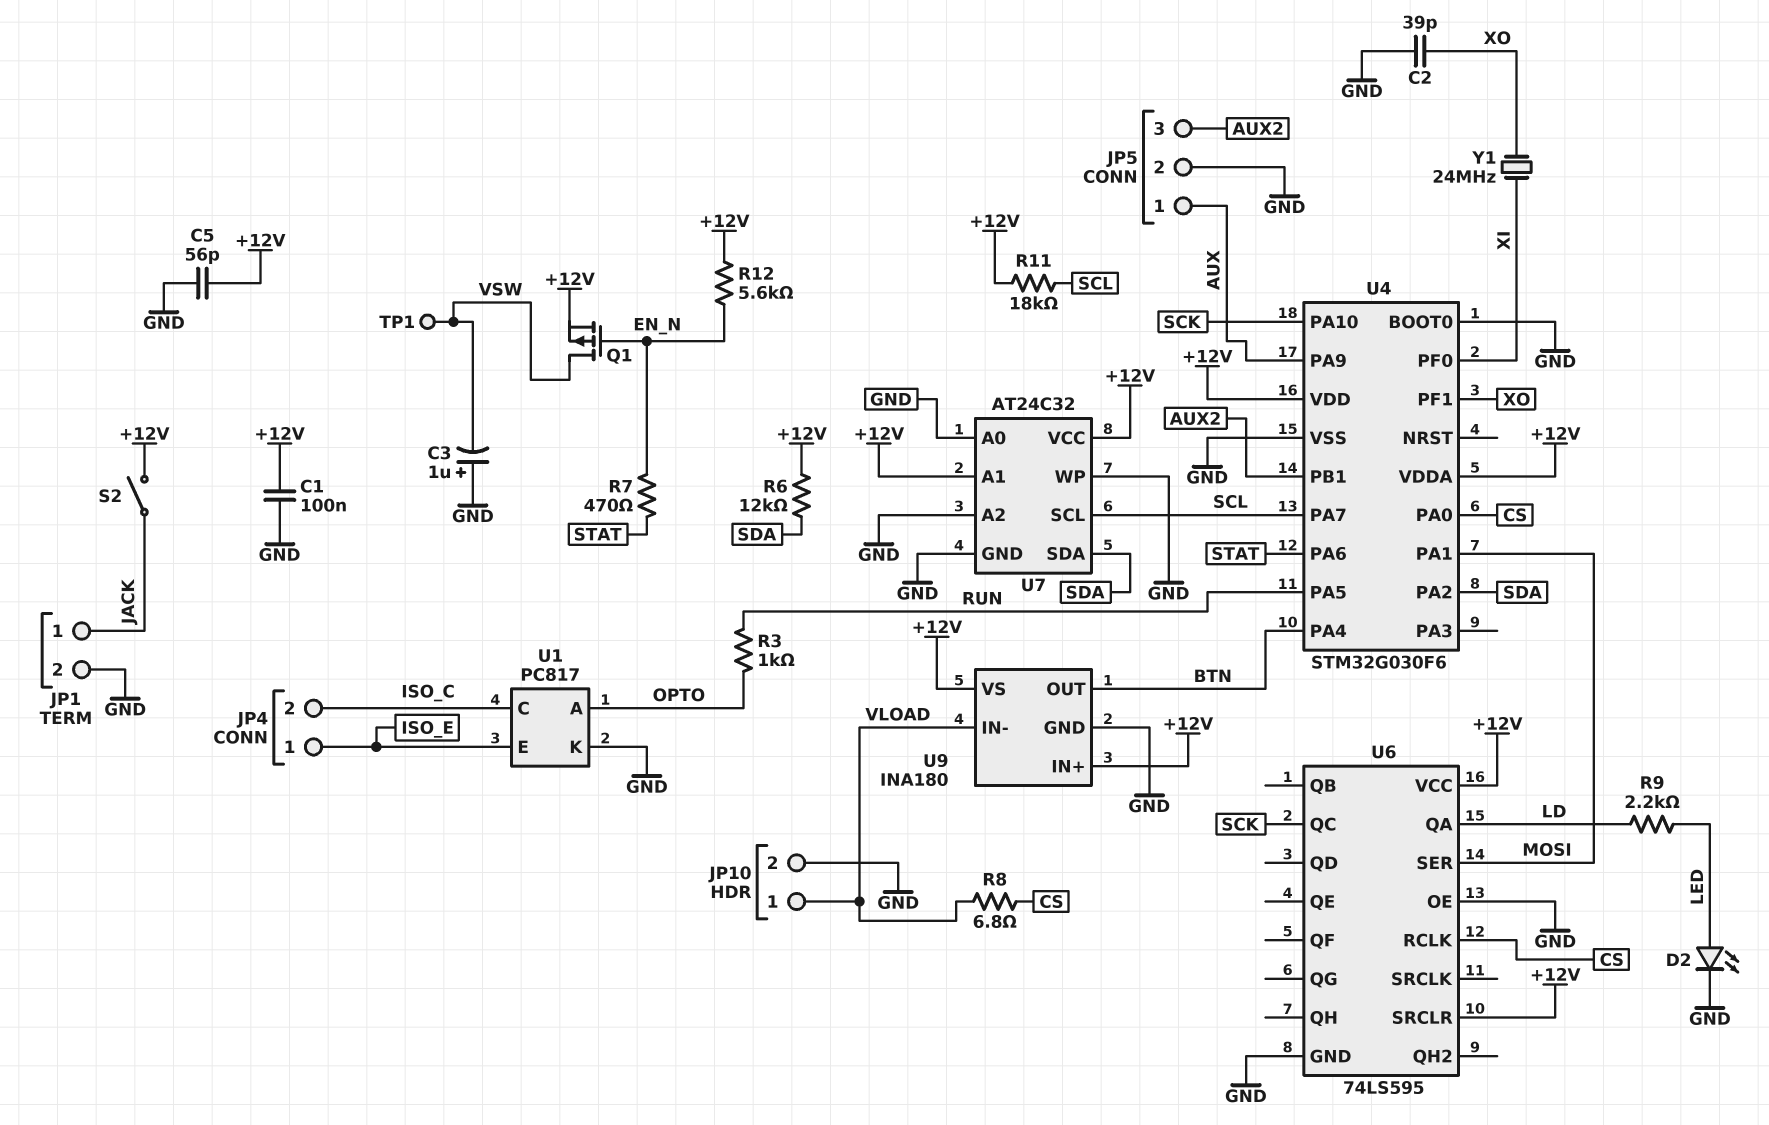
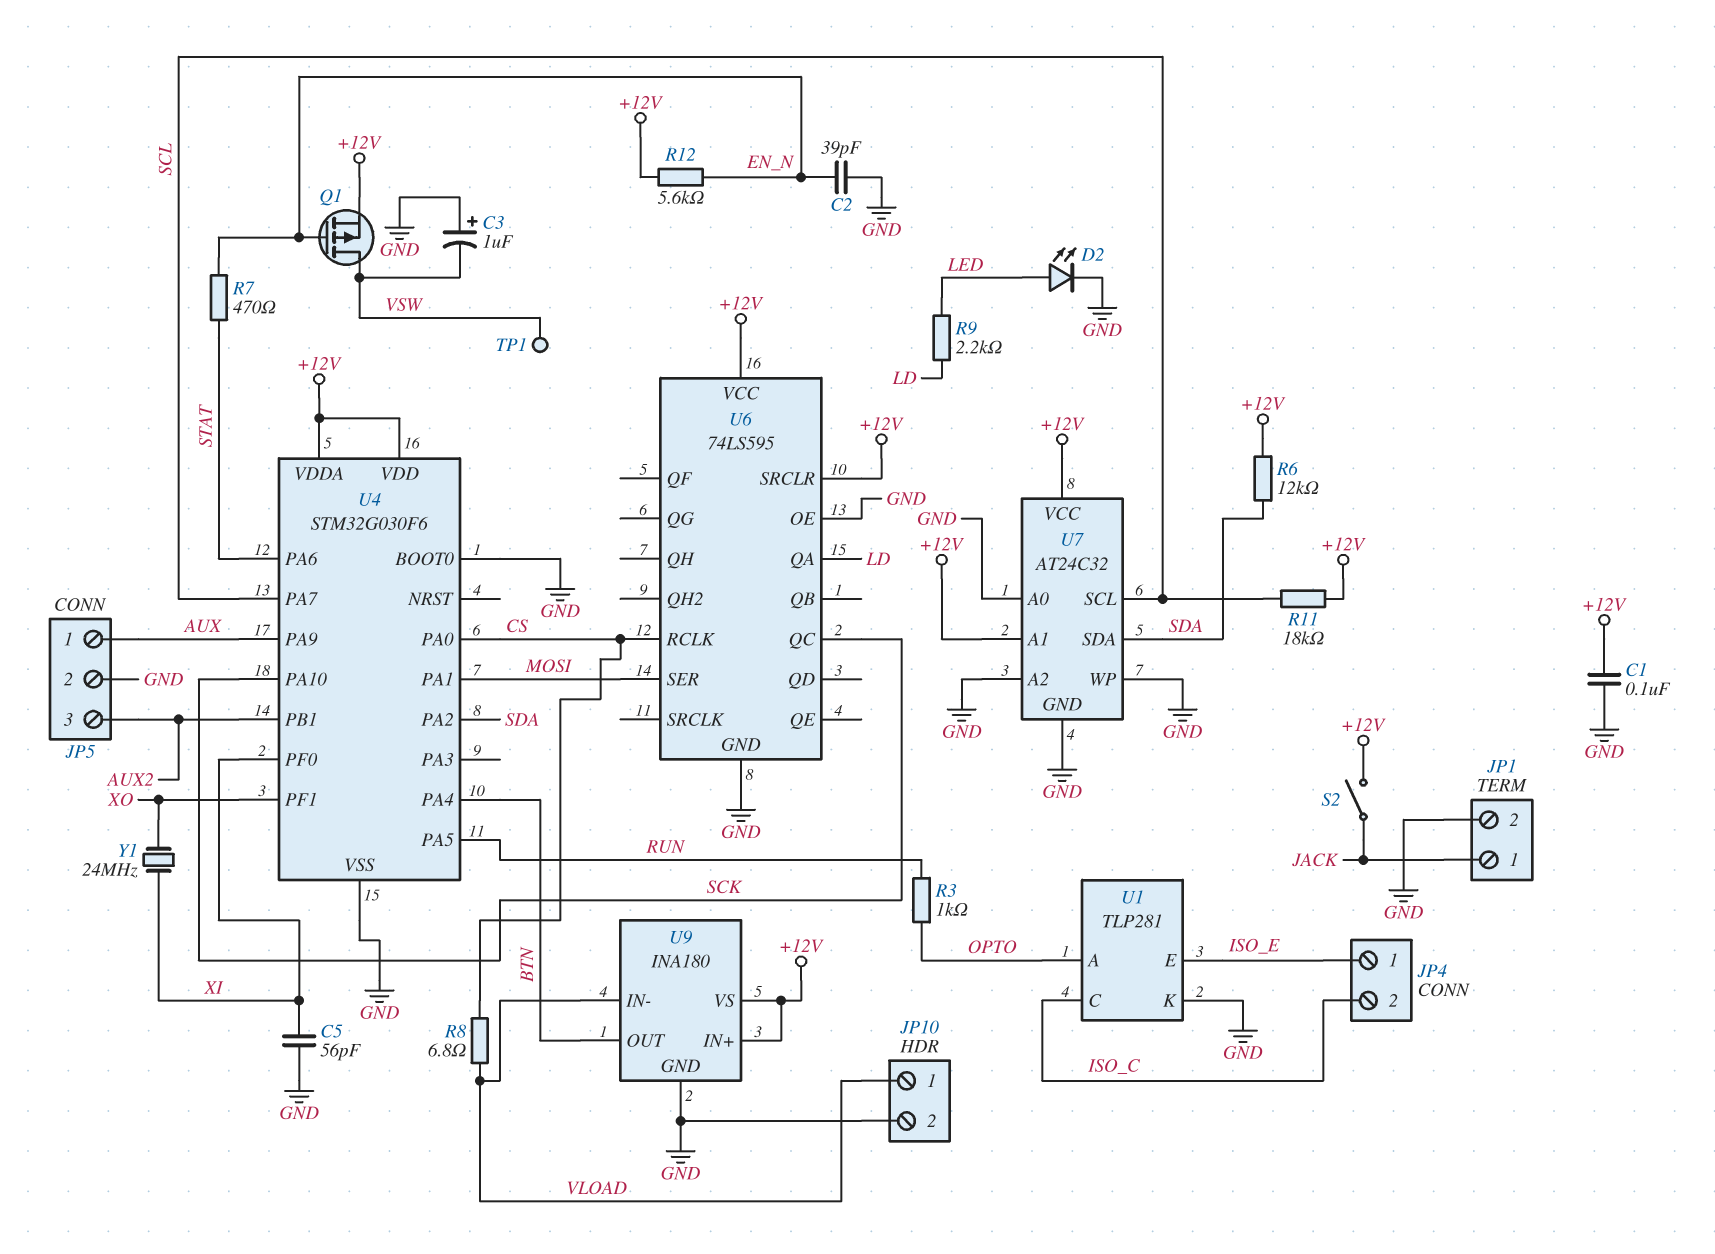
C2: 39pF (GND, XO) -> 39pF (EN_N, GND)
C5: 56pF (+12V, GND) -> 56pF (GND, XI)
U1: PC817 -> TLP281

